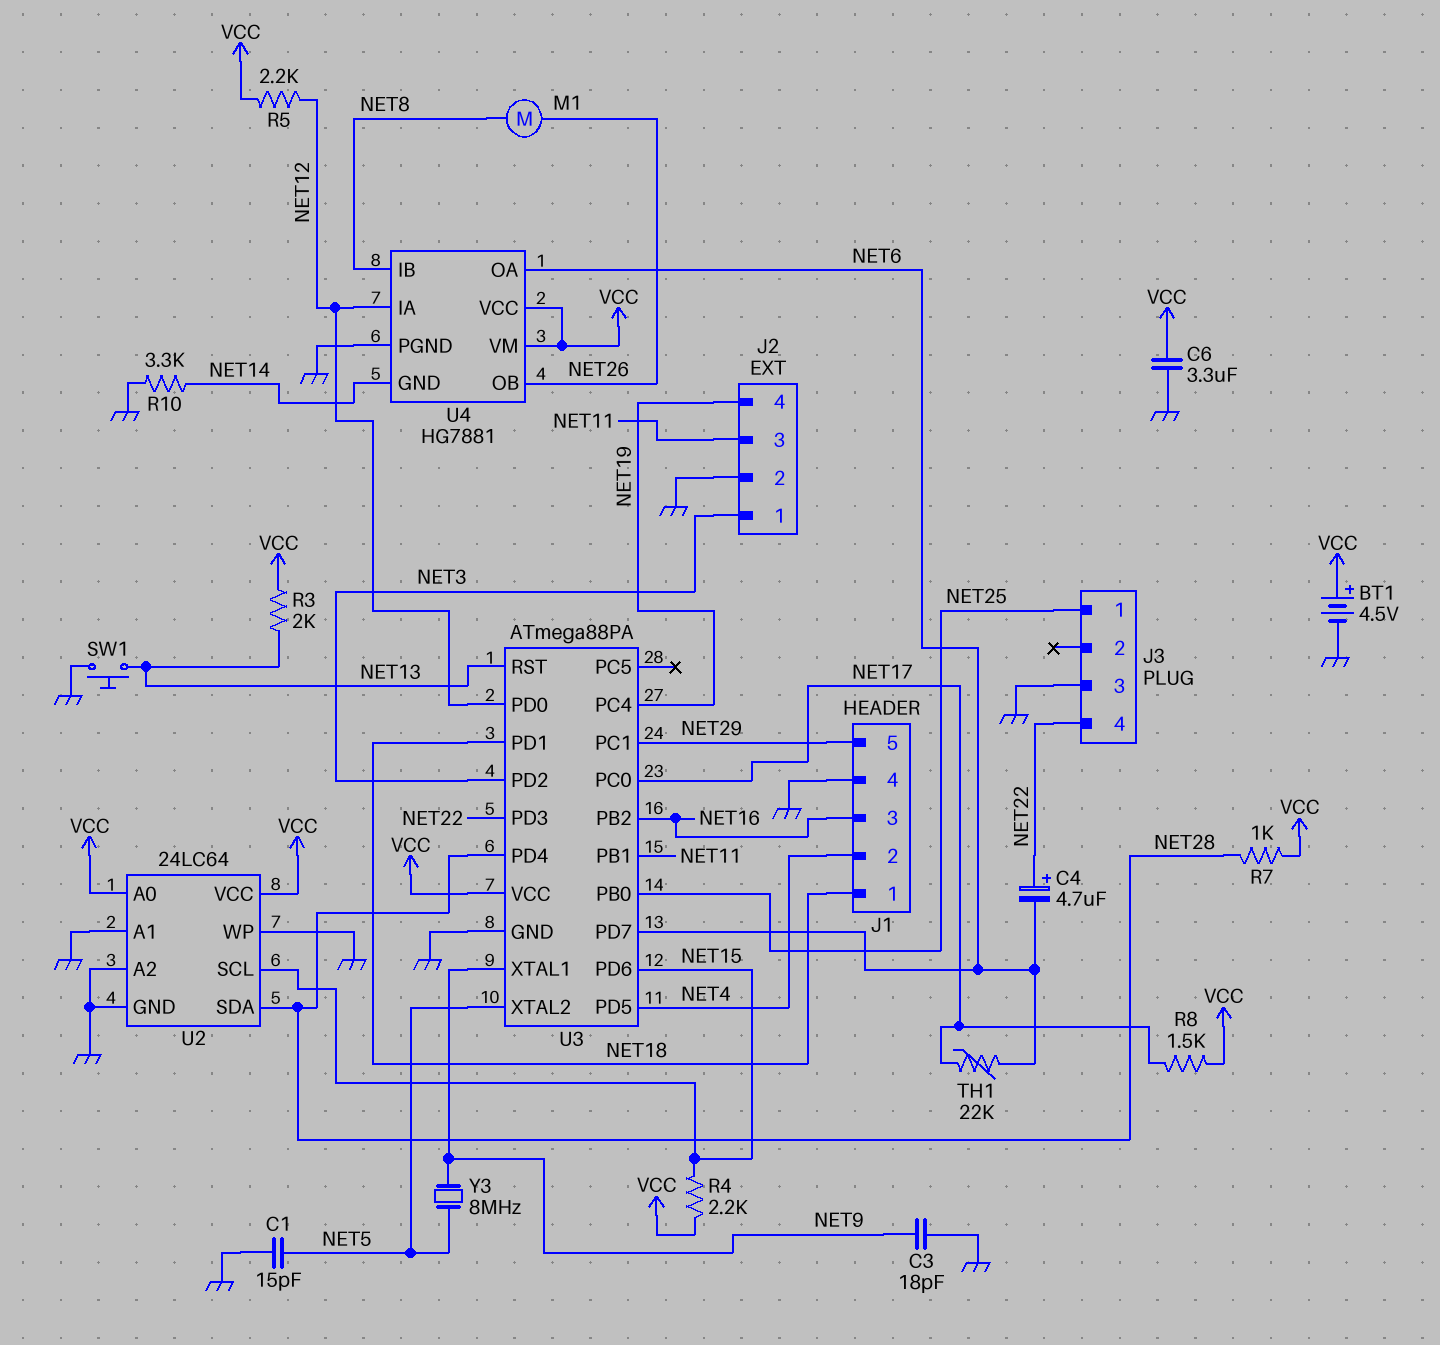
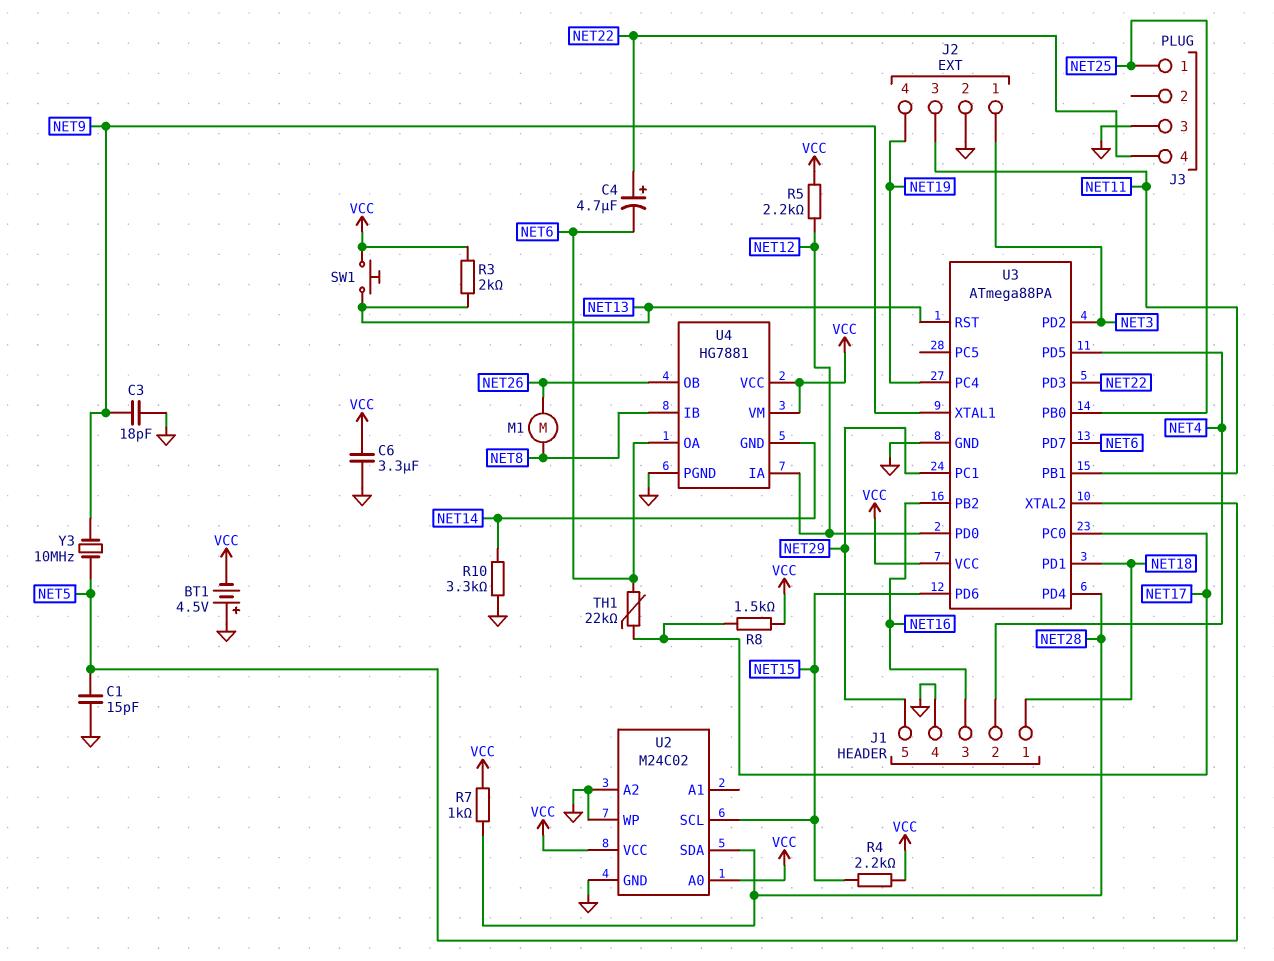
BT1: 4.5V (plus VCC, minus GND) -> 4.5V (plus GND, minus VCC)
SW1: button (GND, NET13) -> button (NET13, VCC)
U2: 24LC64 -> M24C02
U2 pin A1: GND -> none
Y3: 8MHz (NET5, NET9) -> 10MHz (NET5, NET9)

